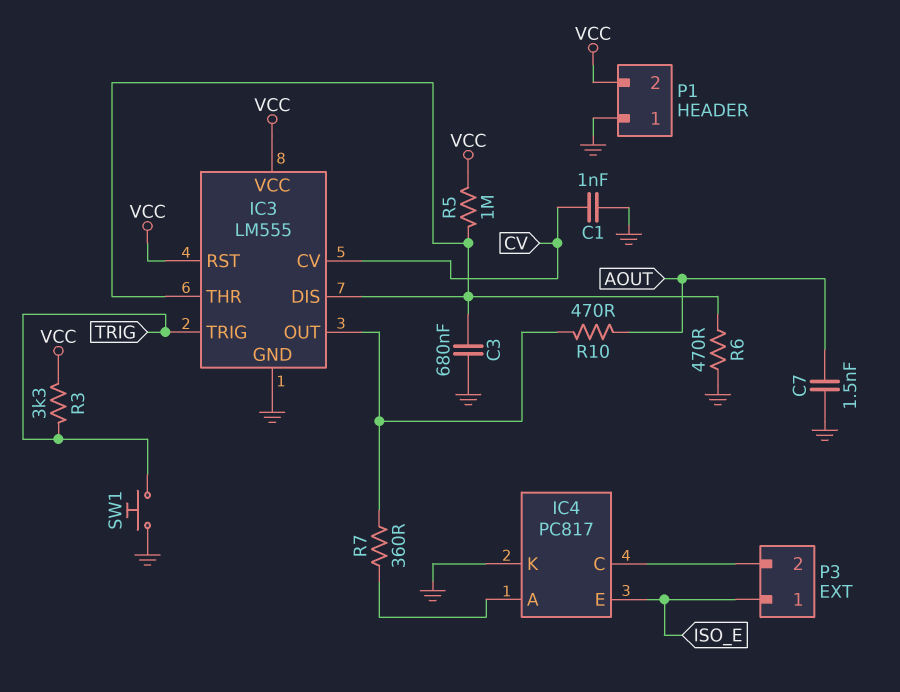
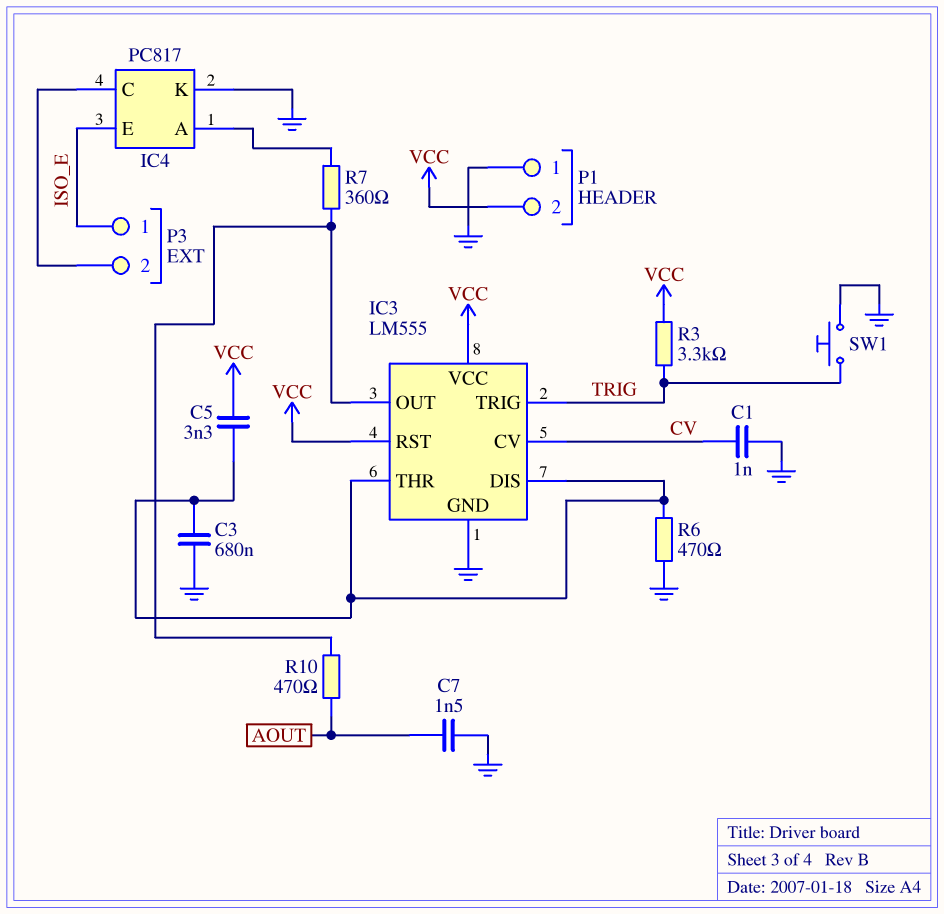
C5: none -> 3.3nF (IC3/DIS, VCC)
R5: 1M (IC3/DIS, VCC) -> none

